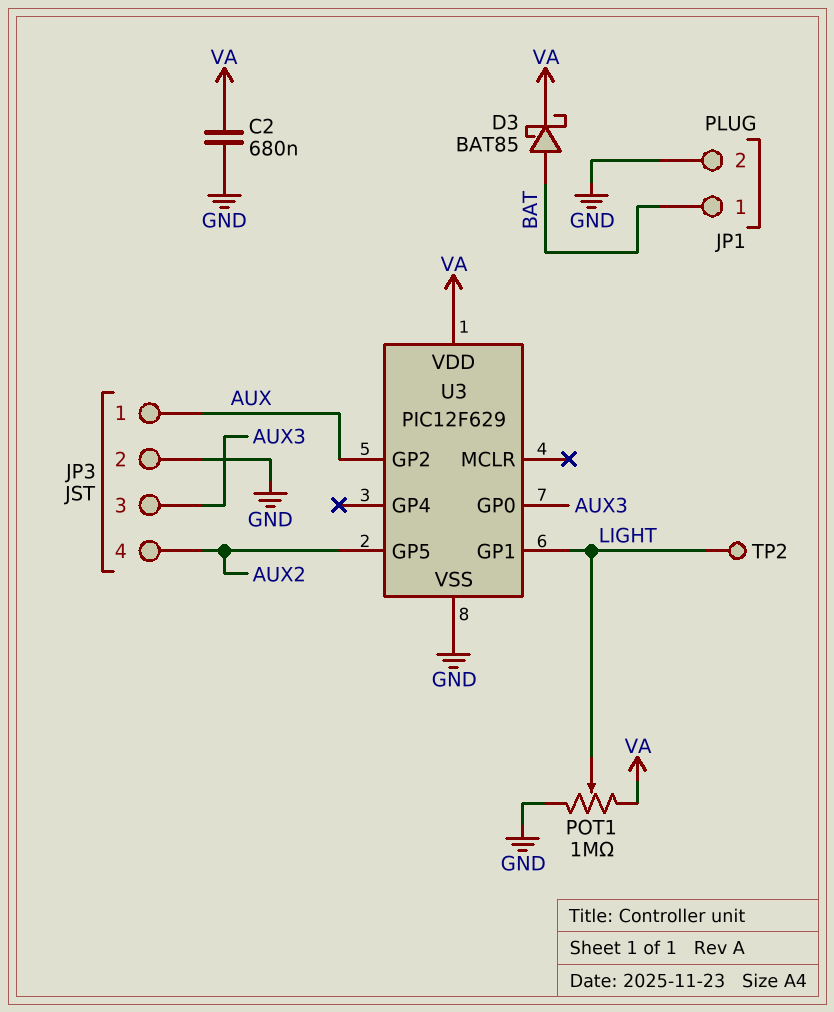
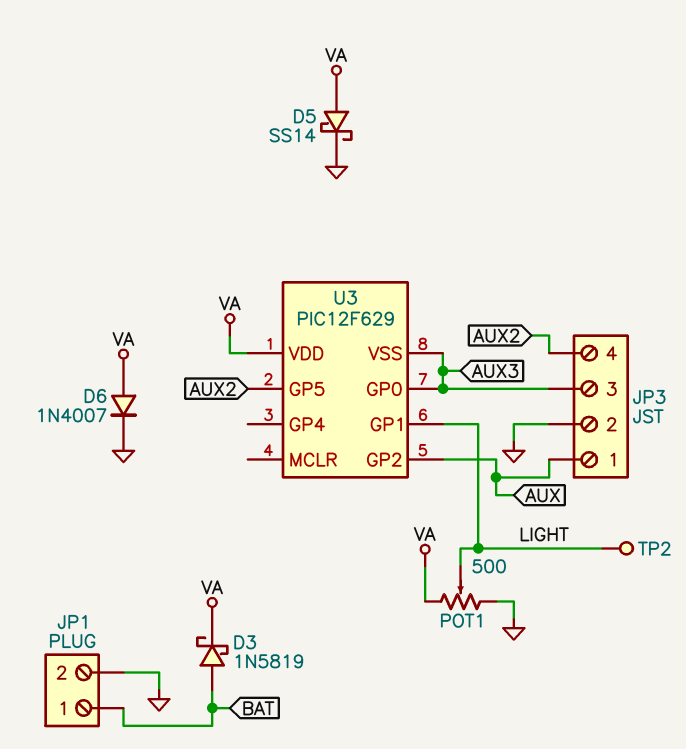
C2: 680nF (GND, VA) -> none
D3: schottky BAT85 (A BAT, K VA) -> schottky 1N5819 (A BAT, K VA)
D5: none -> schottky SS14 (A VA, K GND)
D6: none -> diode 1N4007 (A VA, K GND)
POT1: 1M (GND, VA, wiper LIGHT) -> 500 (GND, VA, wiper LIGHT)
U3 pin VSS: GND -> AUX3

